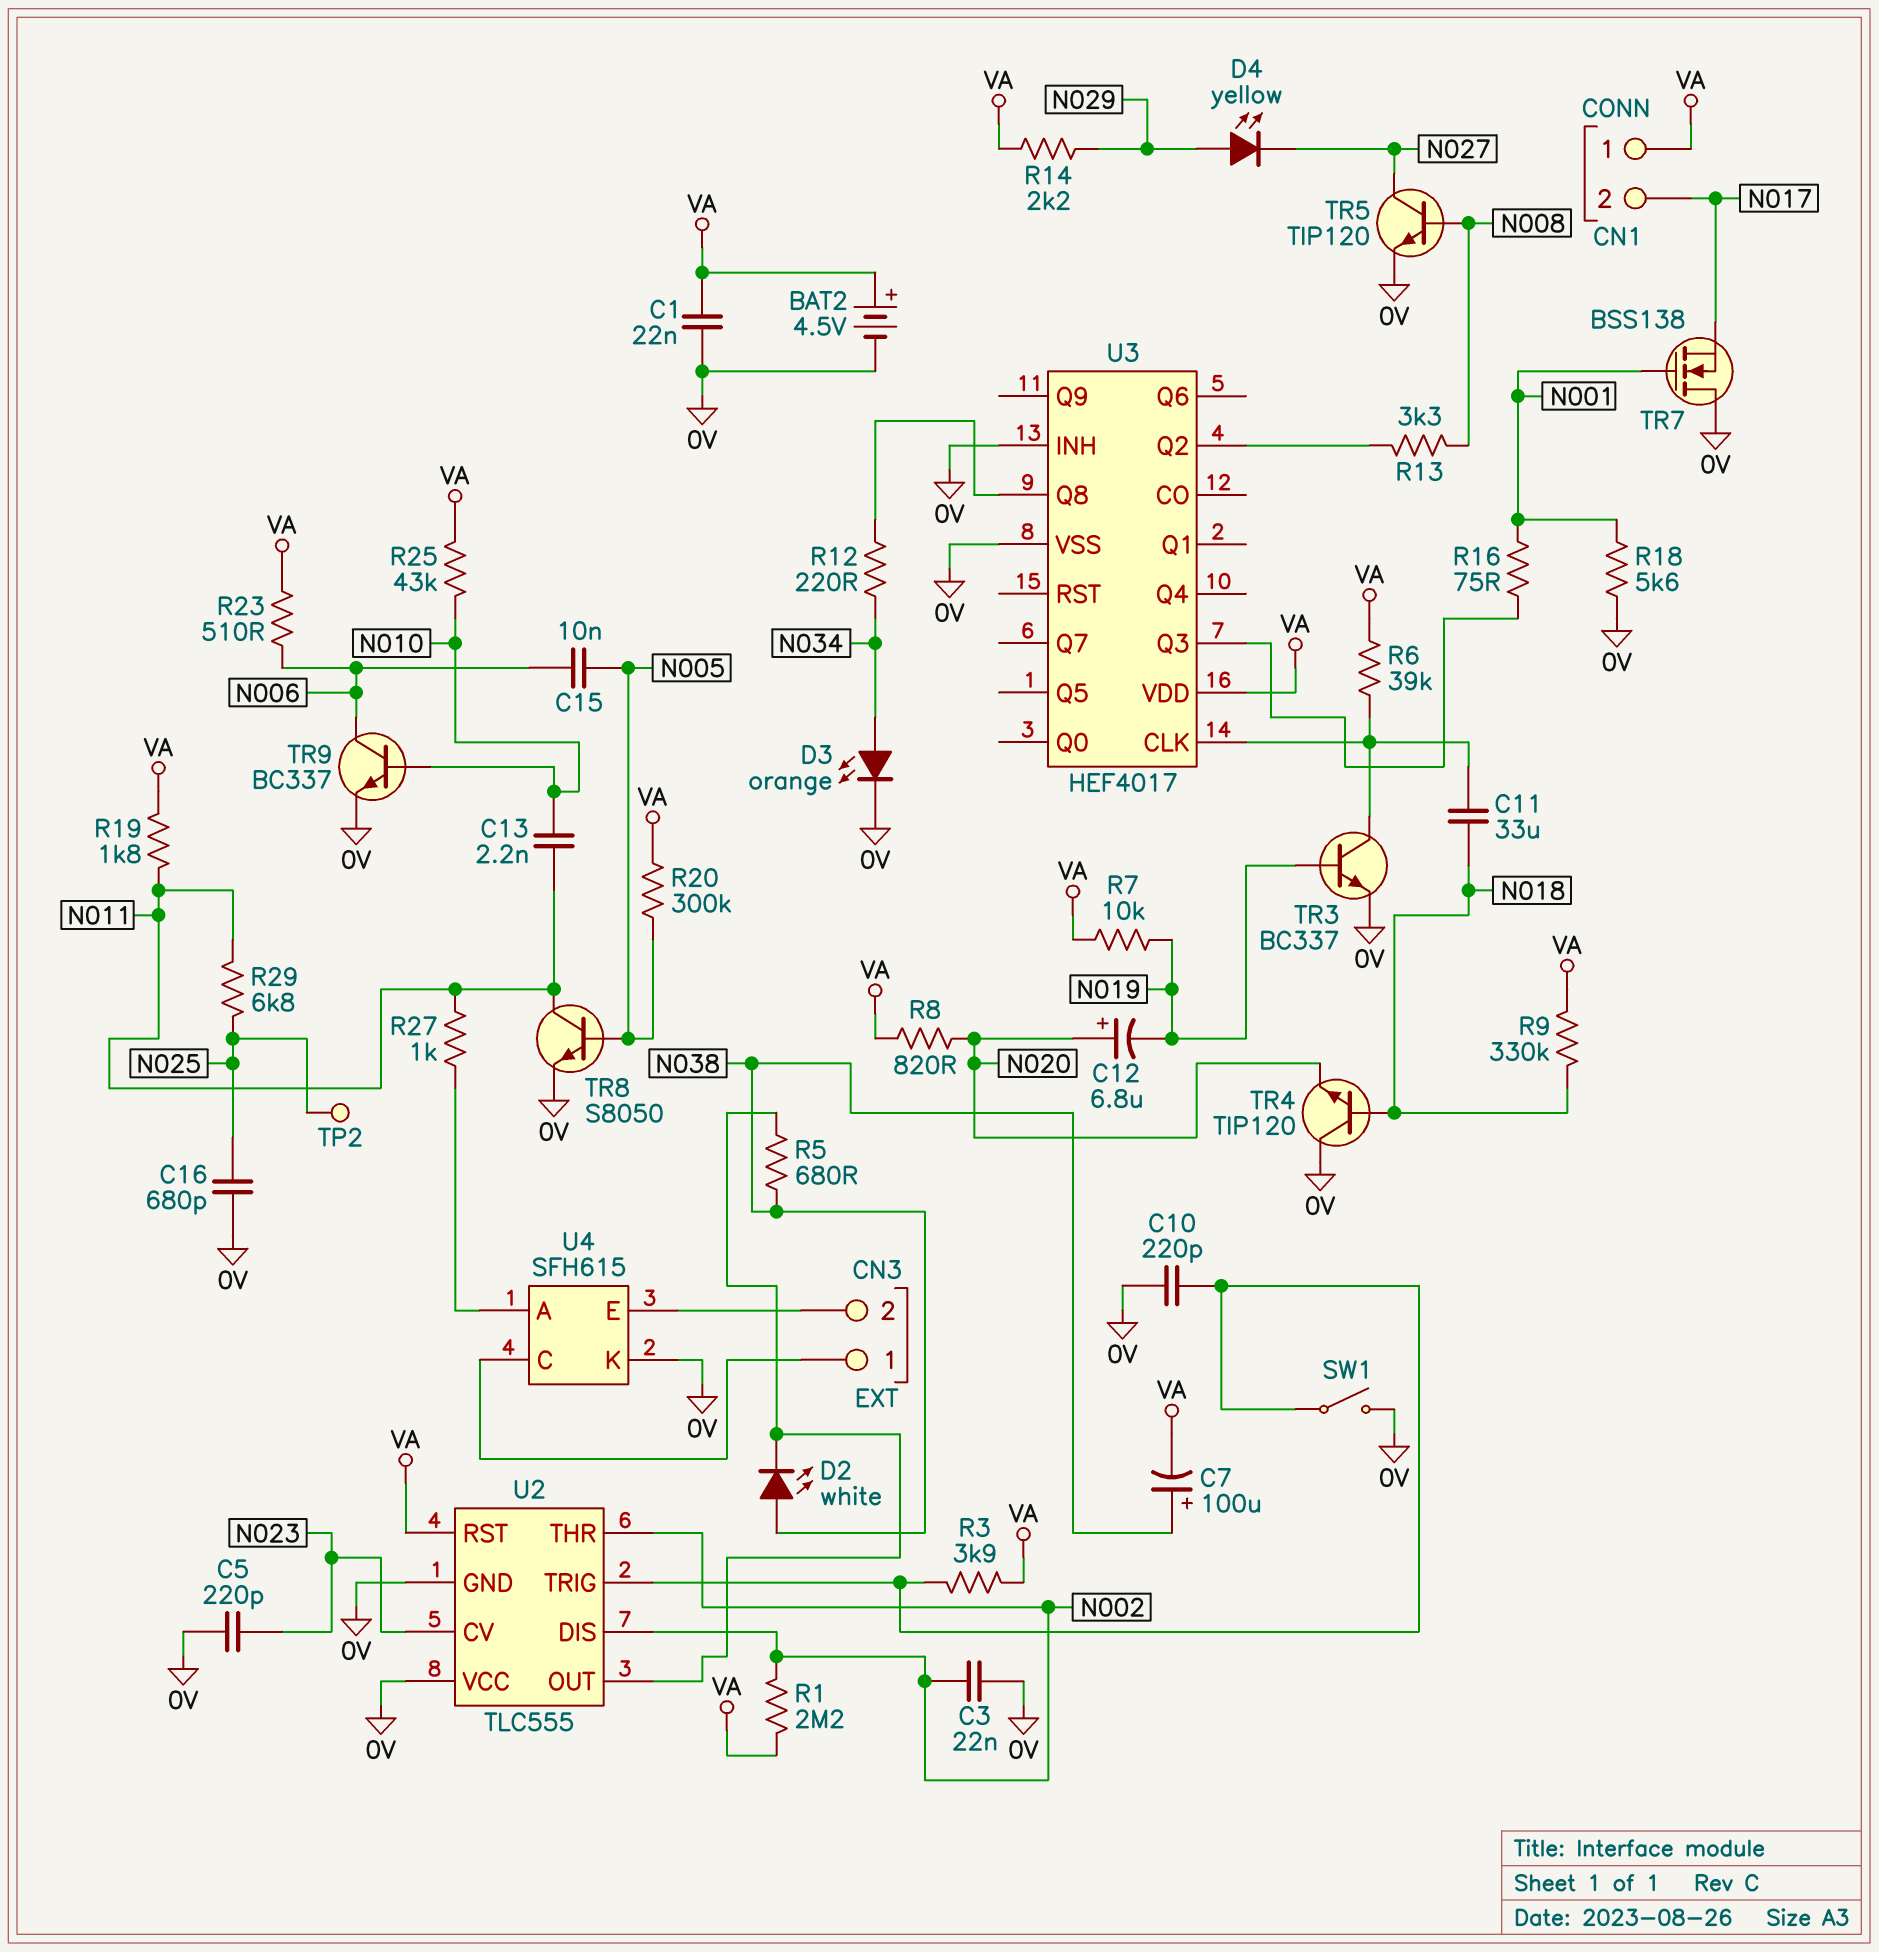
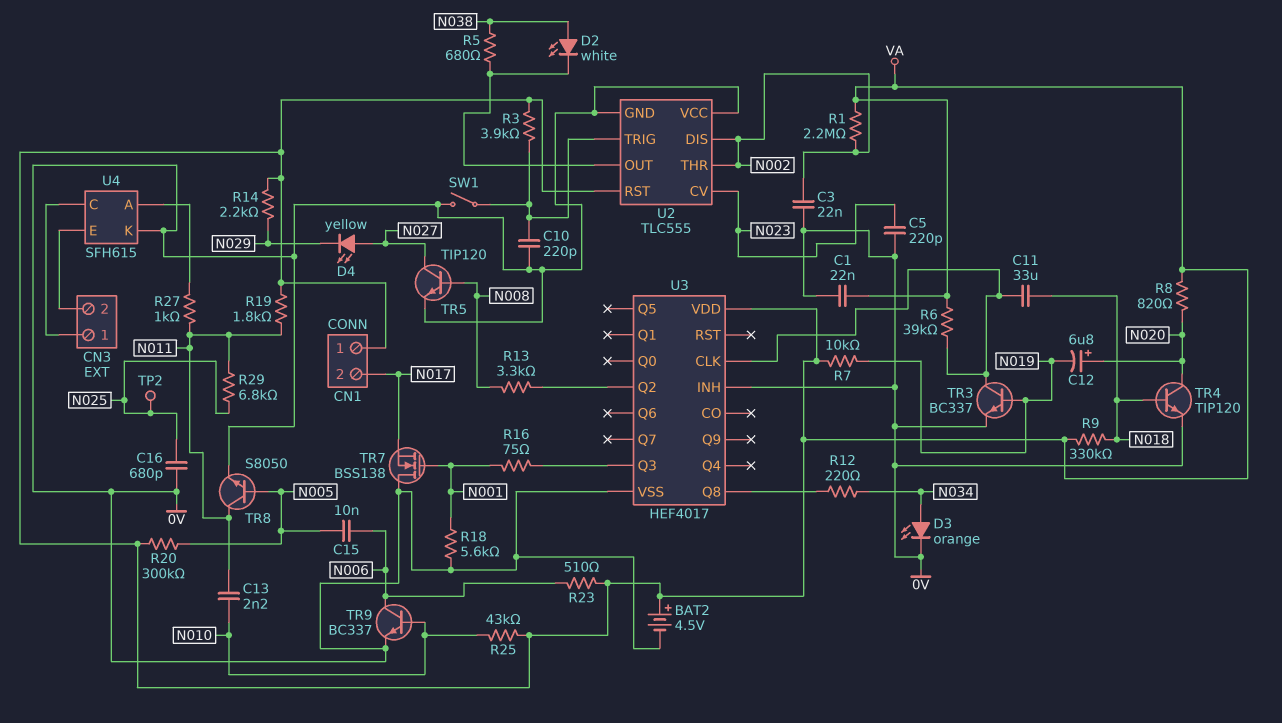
C7: 100uF (plus N038, minus VA) -> none
D4: LED yellow (A N029, K N027) -> LED yellow (A N027, K N029)
TR4: NPN TIP120 (B N018, C 0V, E N020) -> NPN TIP120 (B N018, C N020, E 0V)

